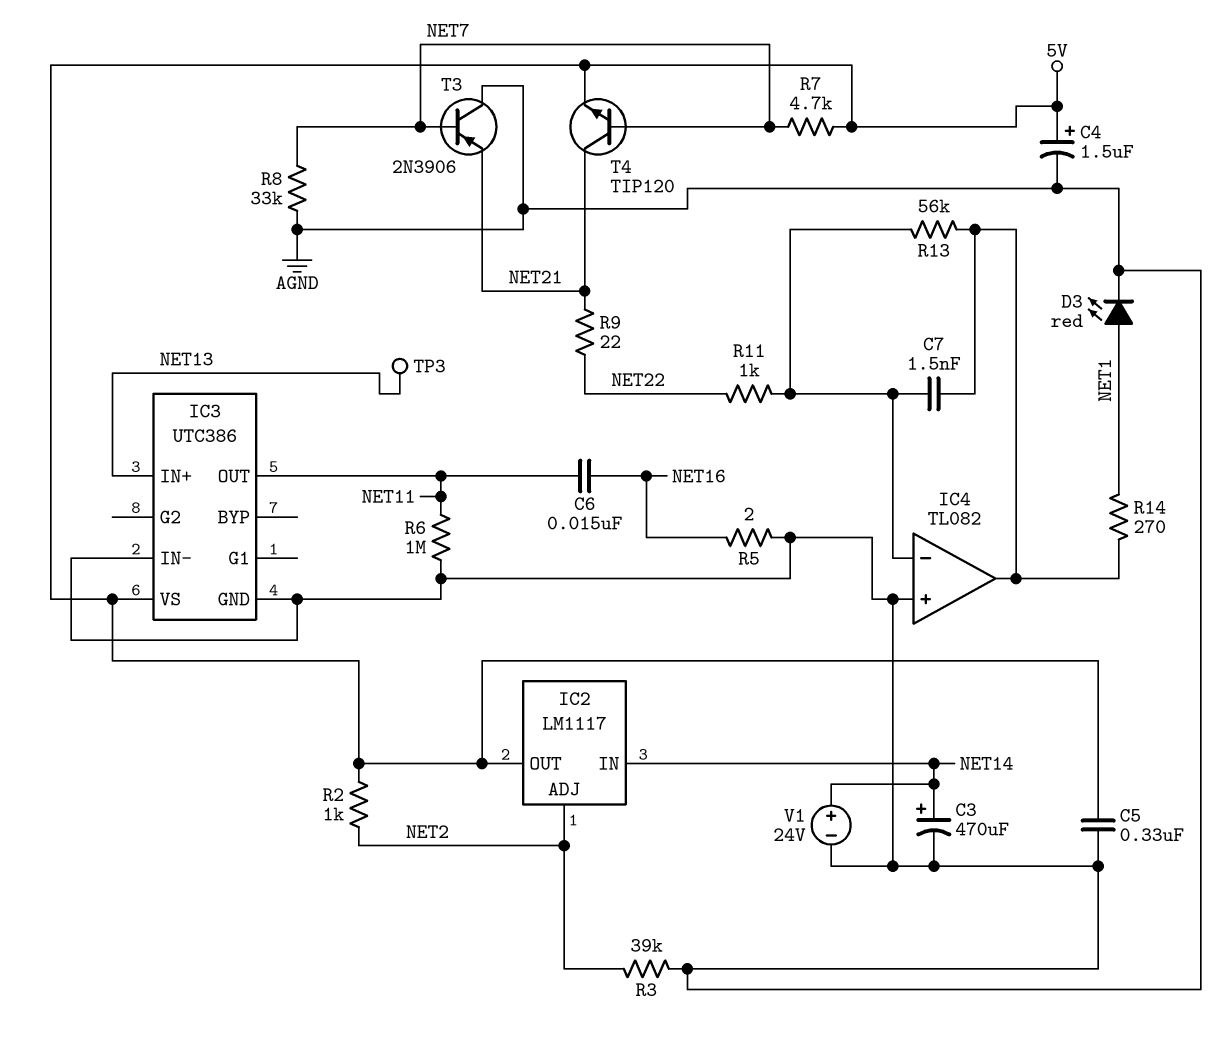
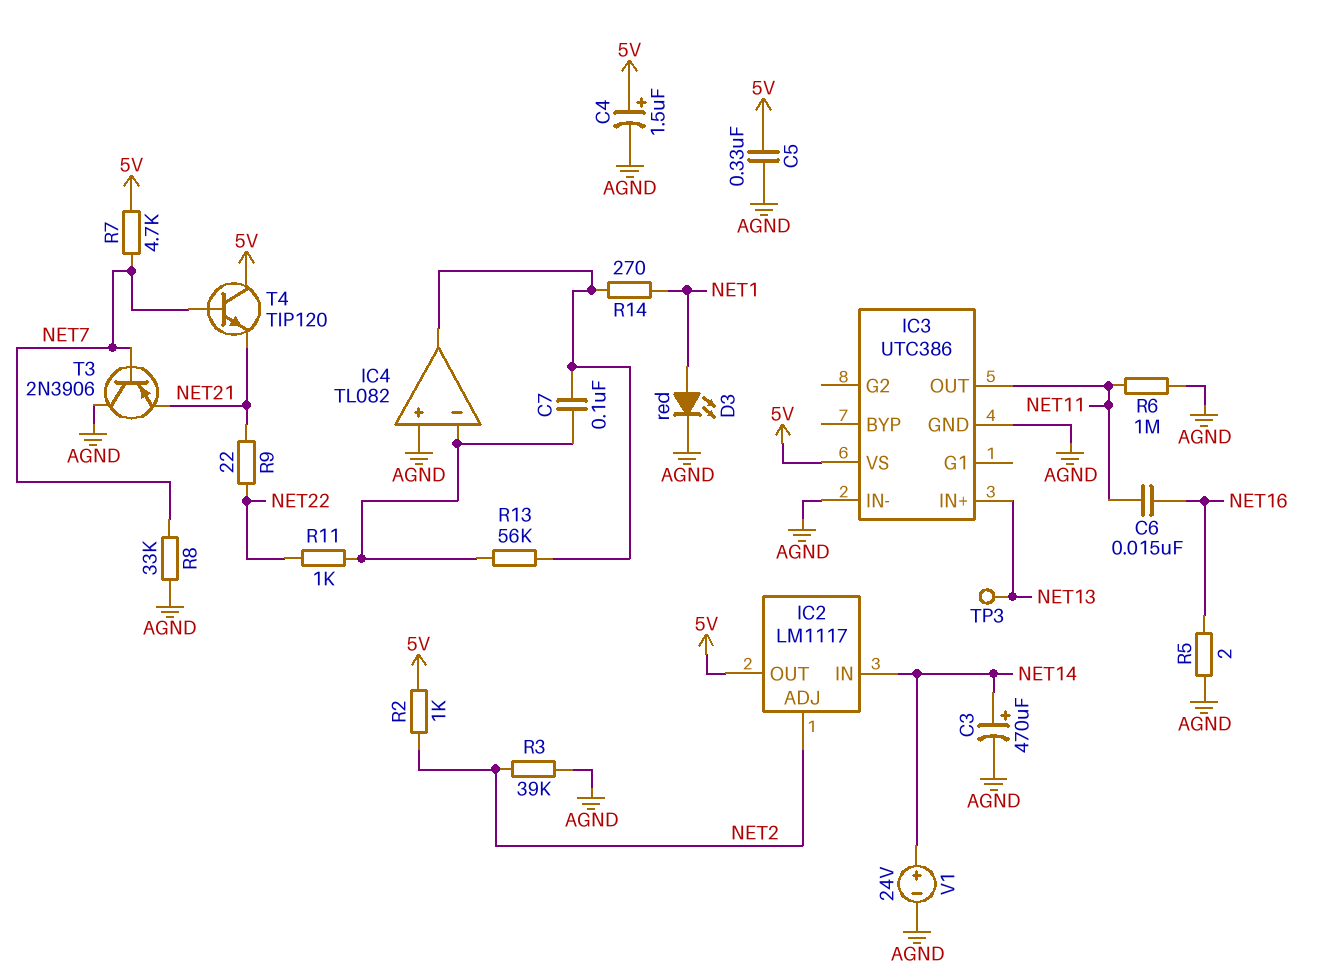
C7: 1.5nF (IC4/in-, IC4/out) -> 100nF (IC4/in-, IC4/out)
T4: NPN TIP120 (B NET7, C NET21, E 5V) -> NPN TIP120 (B NET7, C 5V, E NET21)

